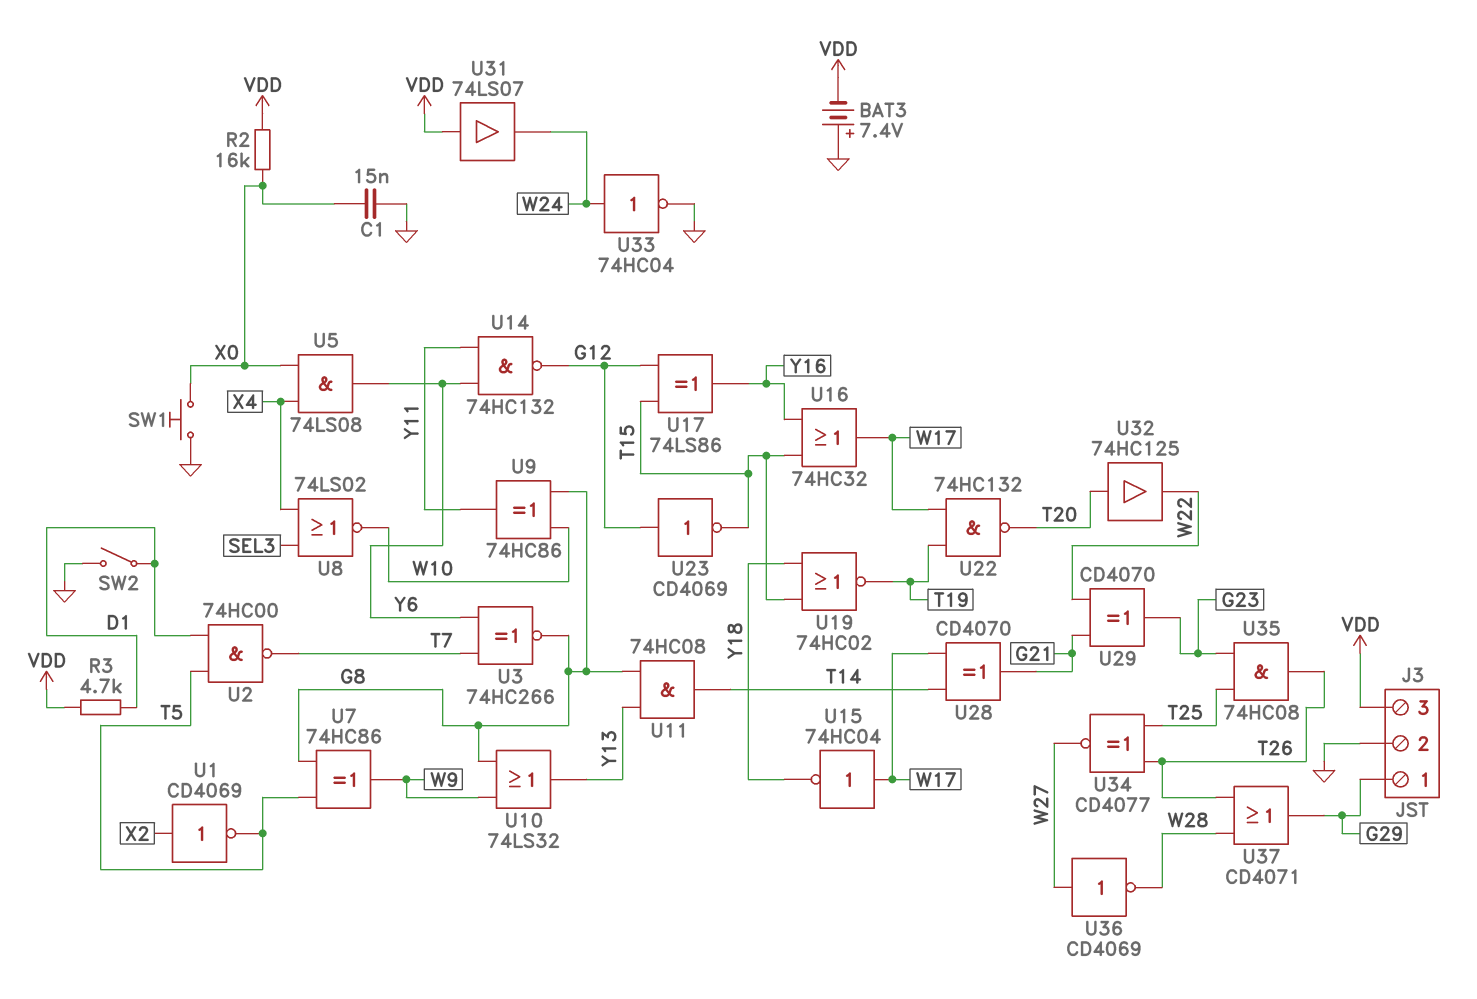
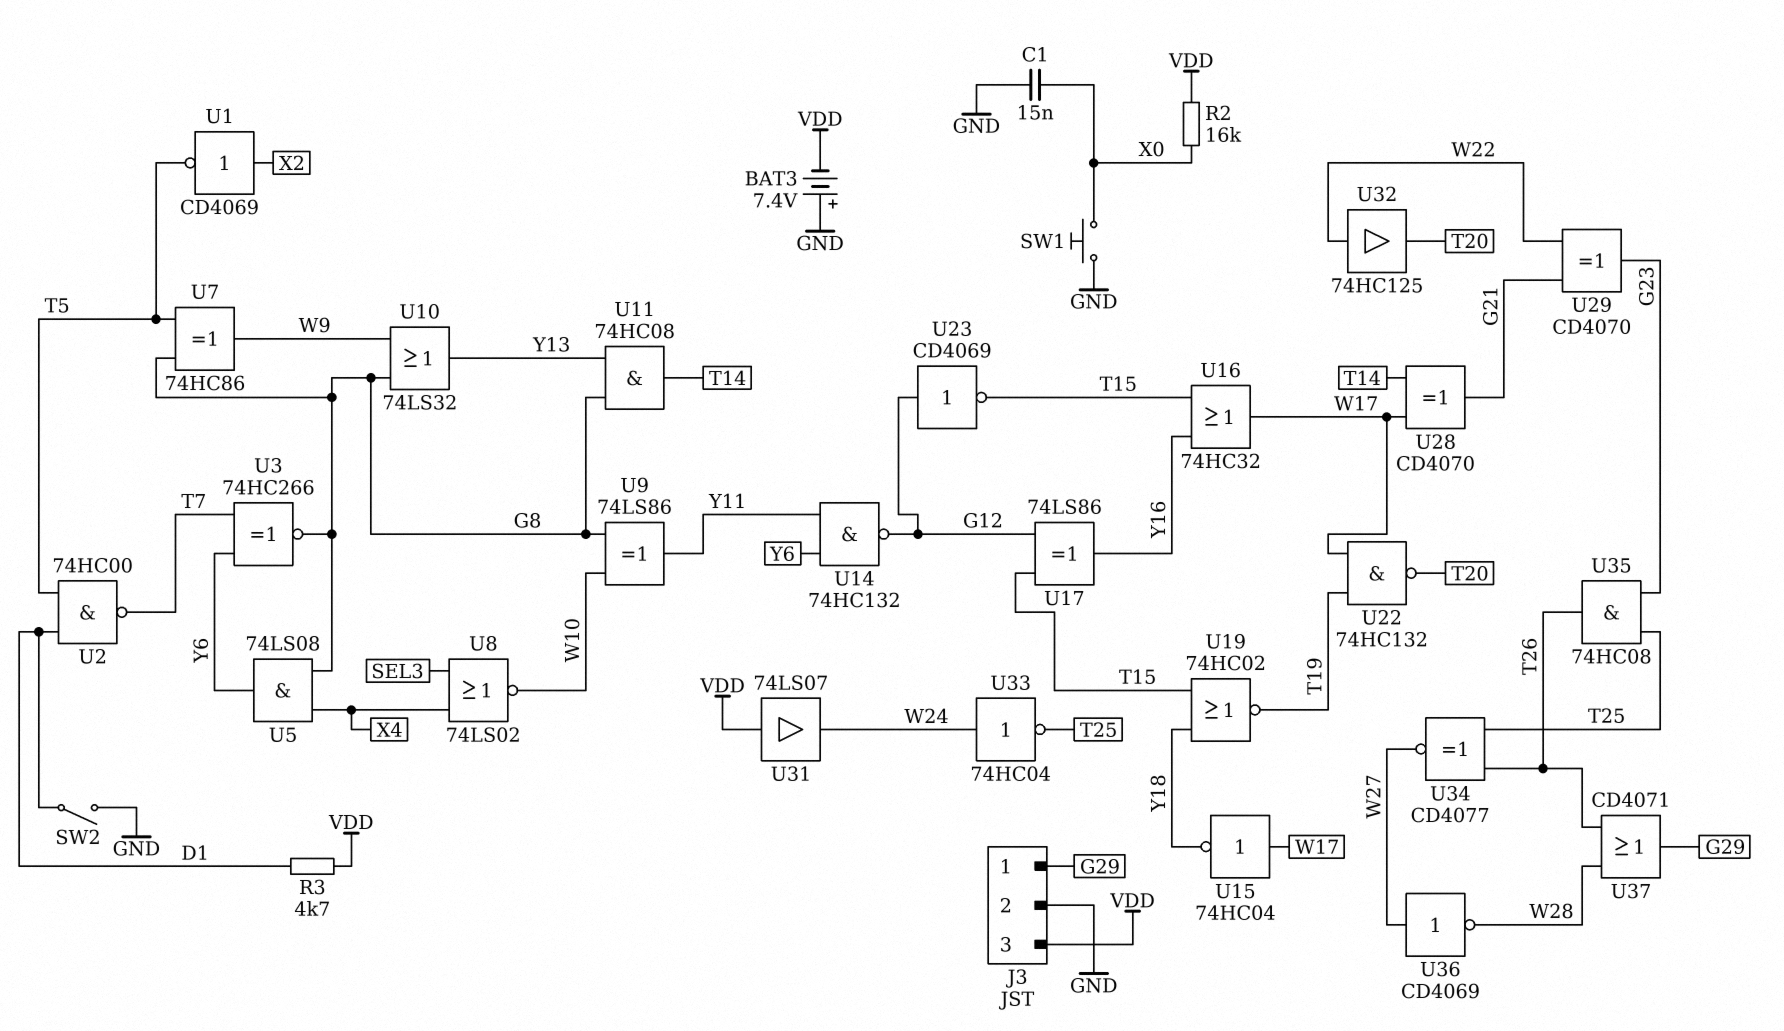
U5: AND 74LS08 (in X0, in X4, out Y6) -> AND 74LS08 (in G8, in X4, out Y6)
U9: XOR 74HC86 (in G8, in W10, out Y11) -> XOR 74LS86 (in G8, in W10, out Y11)
U32: buffer 74HC125 (in T20, out W22) -> buffer 74HC125 (in W22, out T20)
U33: NOT 74HC04 (in W24, out GND) -> NOT 74HC04 (in W24, out T25)

